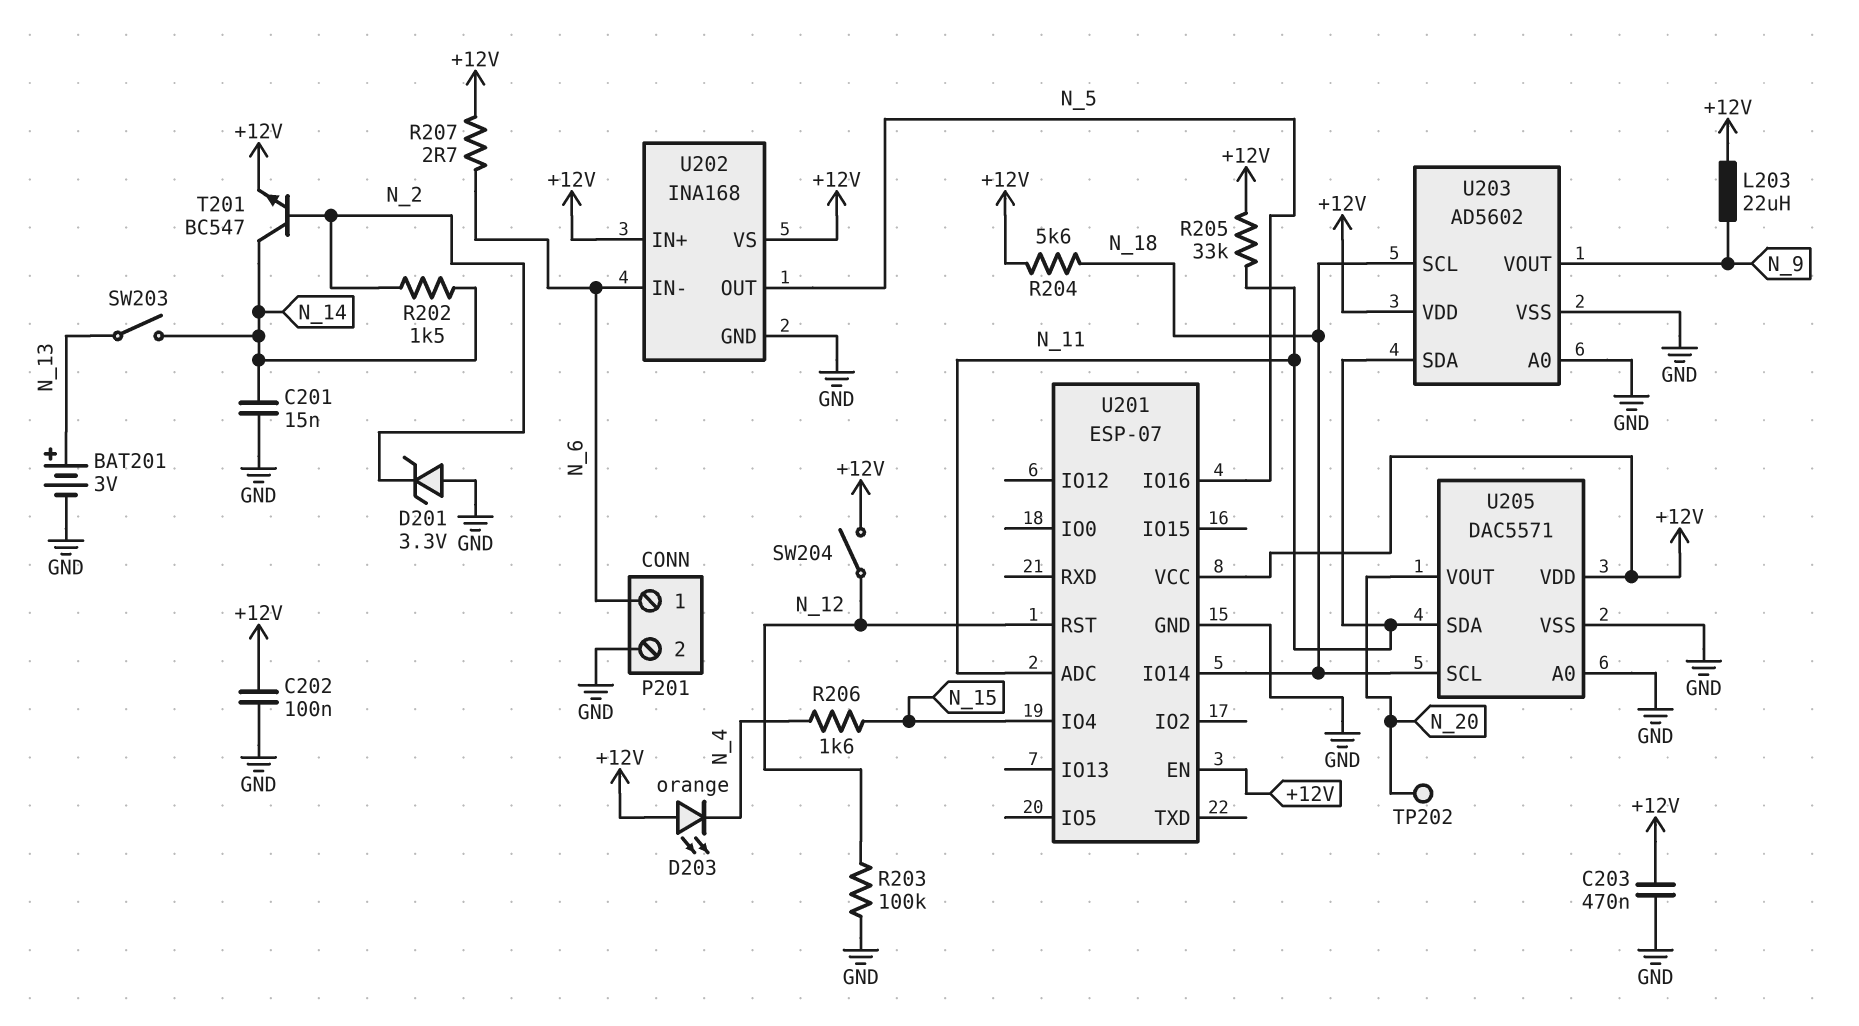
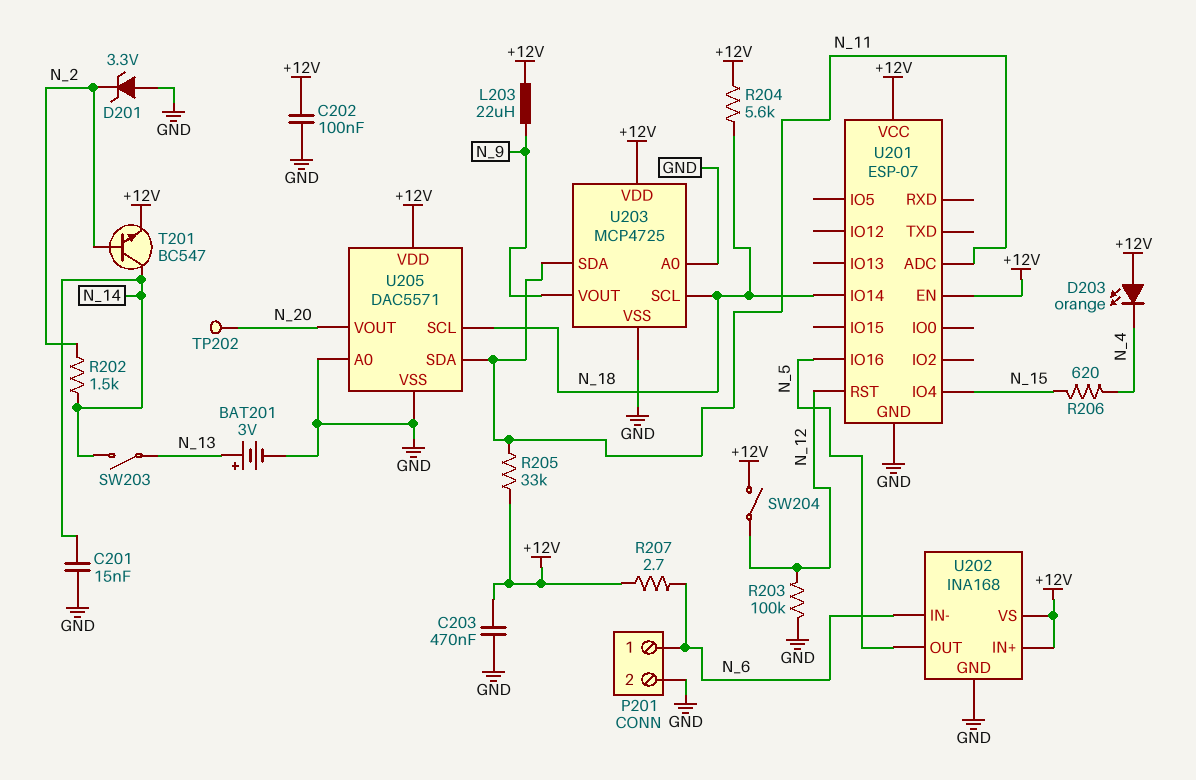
R206: 1.6k (N_4, N_15) -> 620 (N_4, N_15)
U203: AD5602 -> MCP4725

